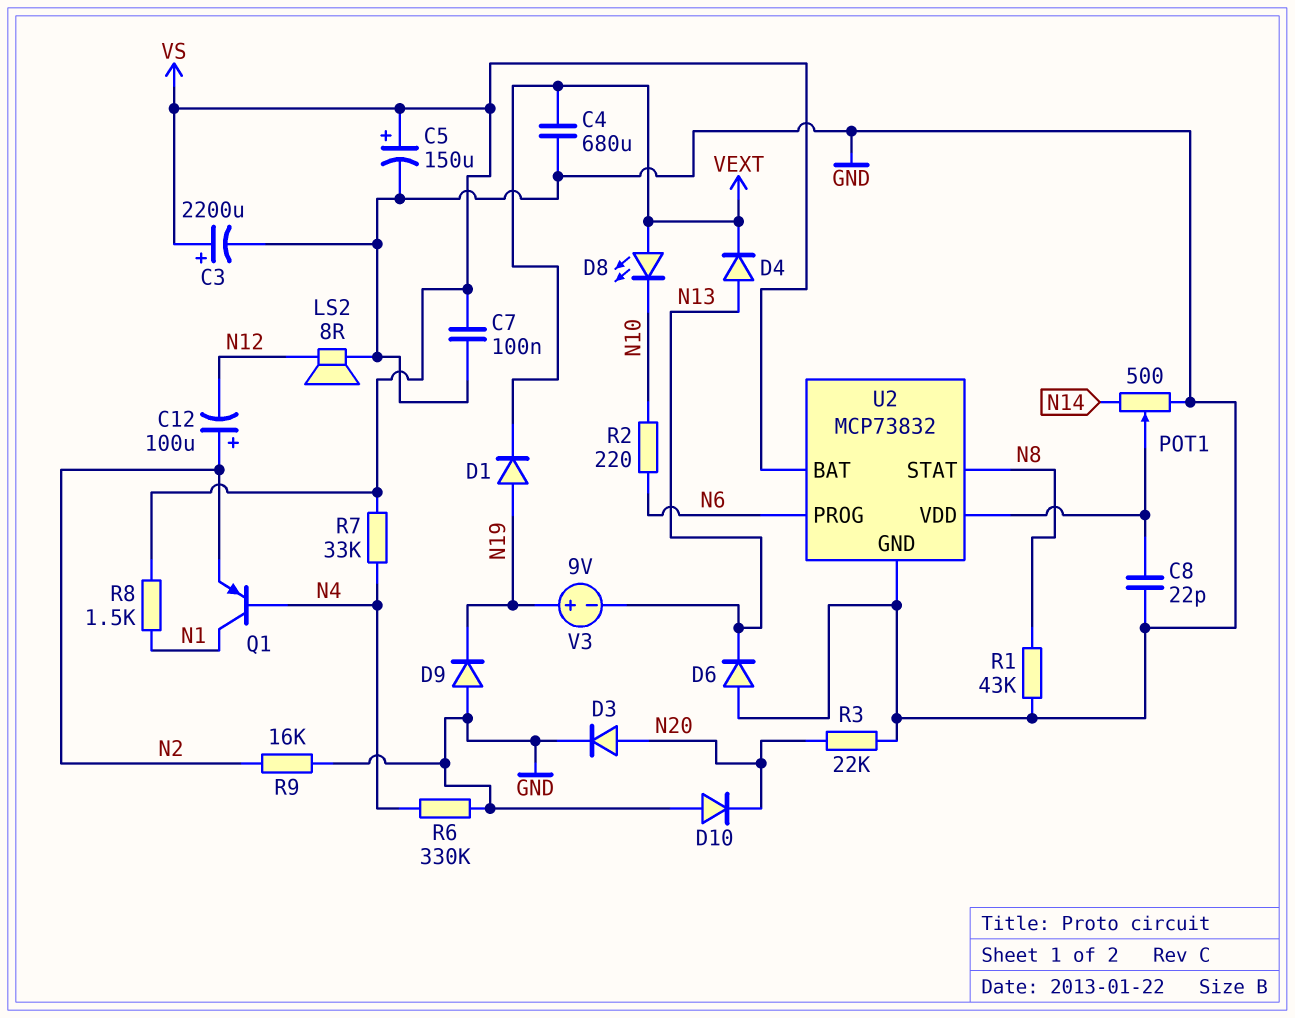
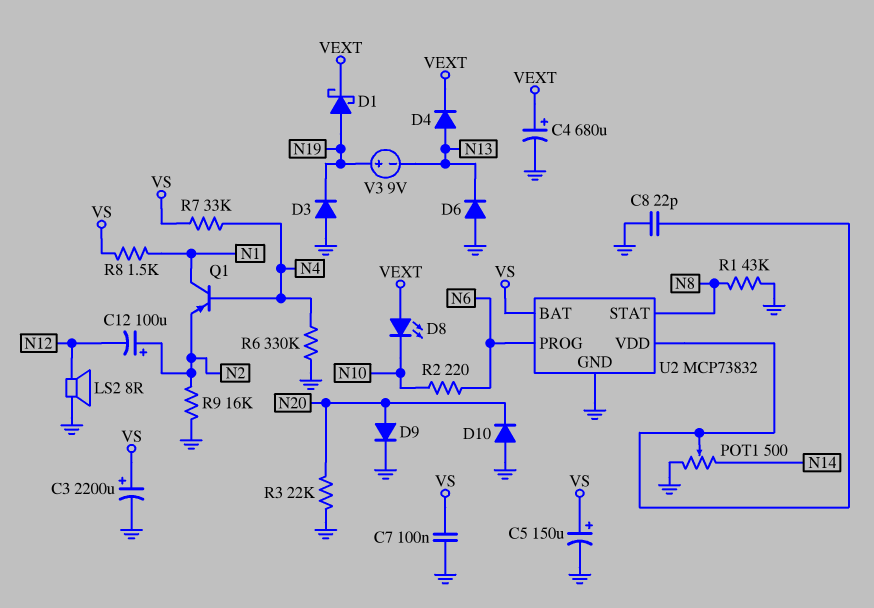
C4: 680uF (GND, VEXT) -> 680uF (plus VEXT, minus GND)
D1: diode (A N19, K VEXT) -> schottky (A N19, K VEXT)
D3: diode (A N20, K GND) -> diode (A GND, K N19)
D9: diode (A GND, K N19) -> diode (A N20, K GND)

